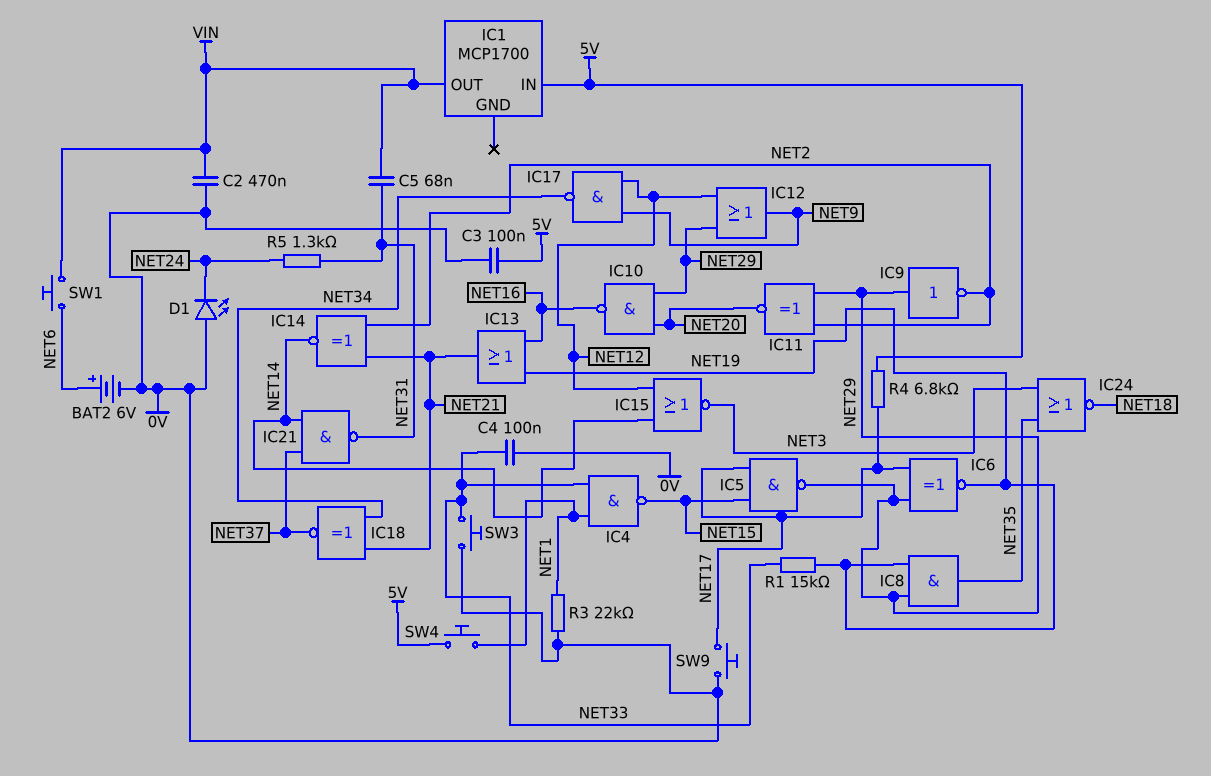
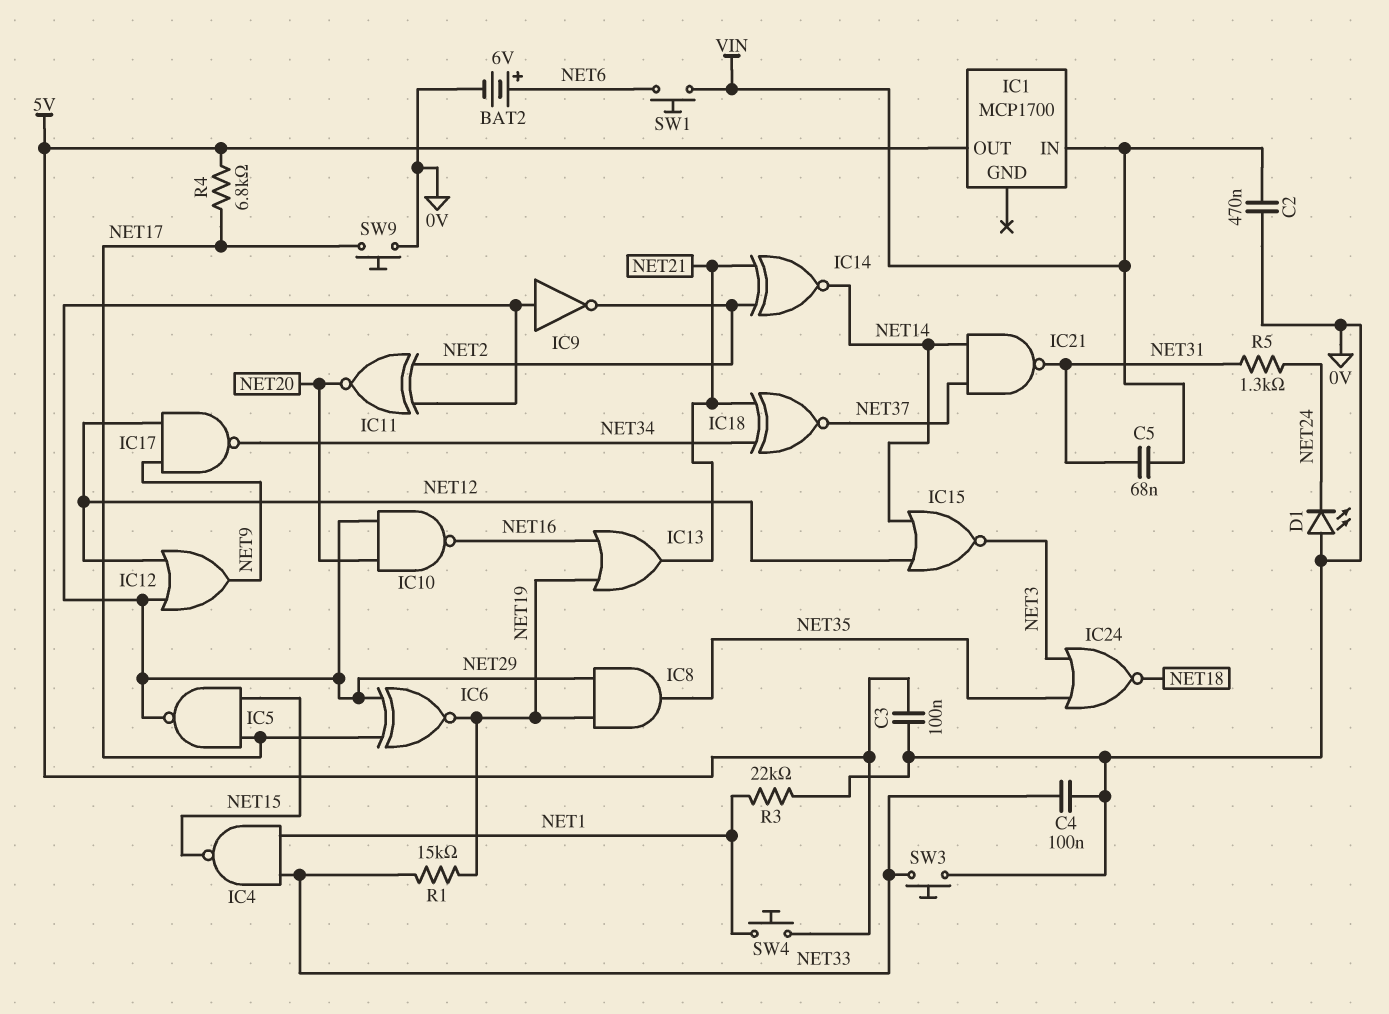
IC1 pin IN: 5V -> VIN
IC1 pin OUT: VIN -> 5V

